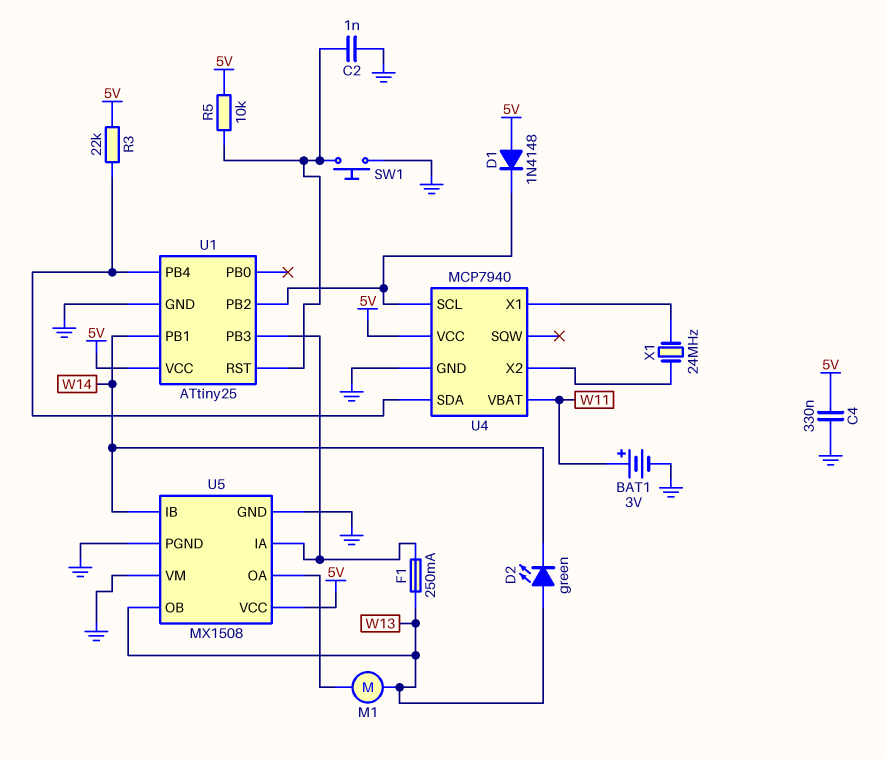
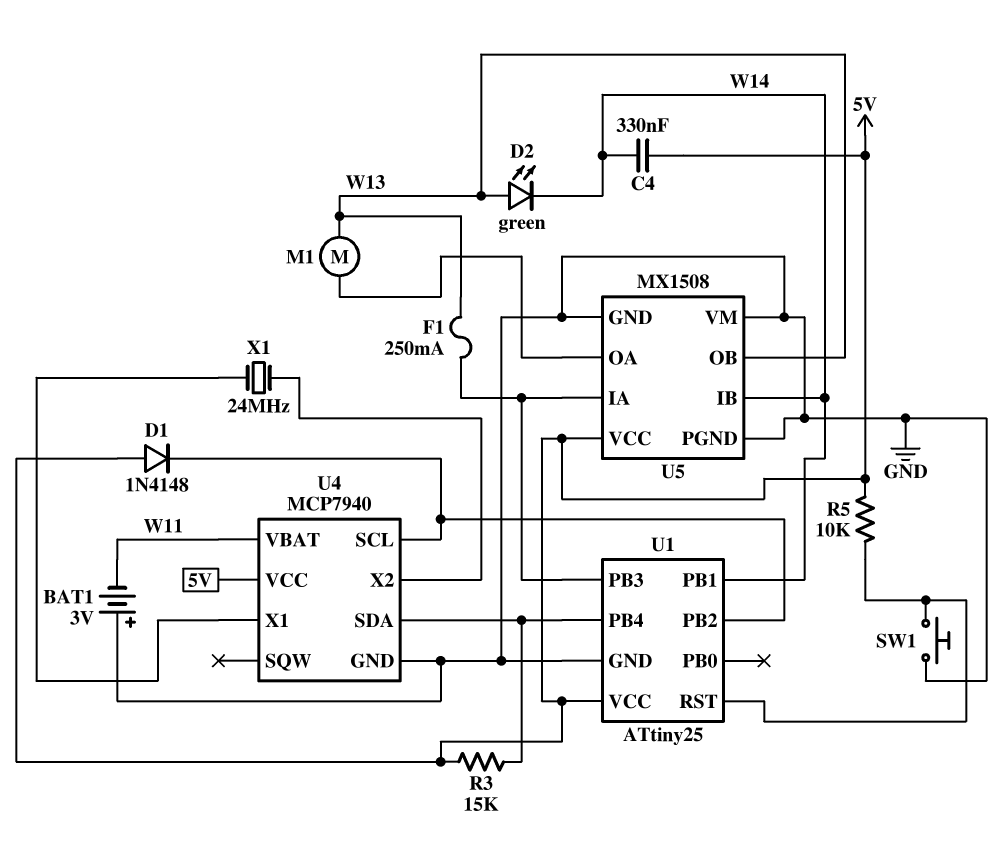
BAT1: 3V (plus W11, minus GND) -> 3V (plus GND, minus W11)
C2: 1nF (GND, U1/RST) -> none
C4: 330nF (5V, GND) -> 330nF (5V, W14)
R3: 22k (5V, U1/PB4) -> 15k (5V, U1/PB4)

